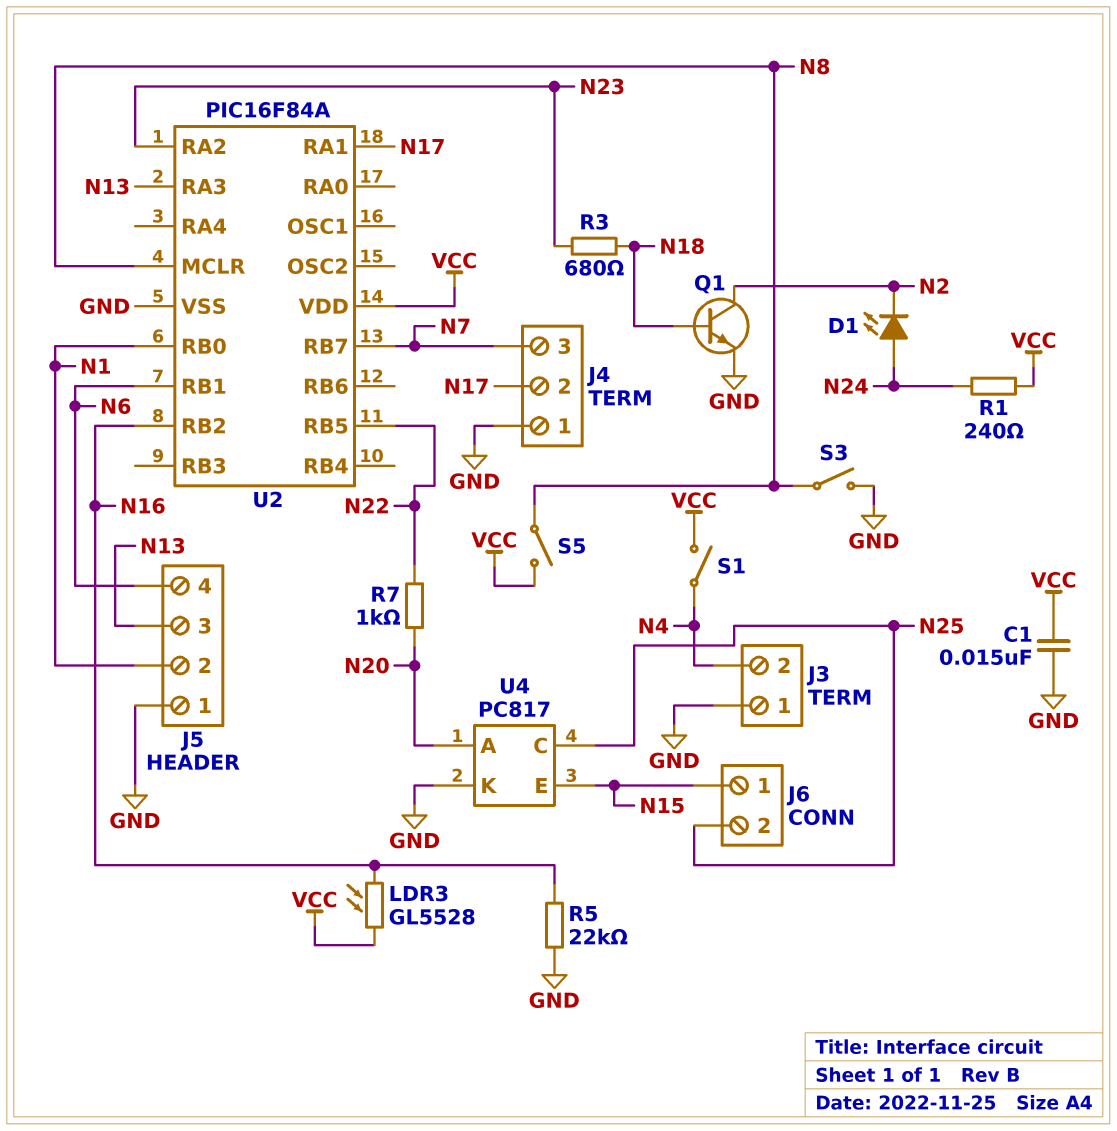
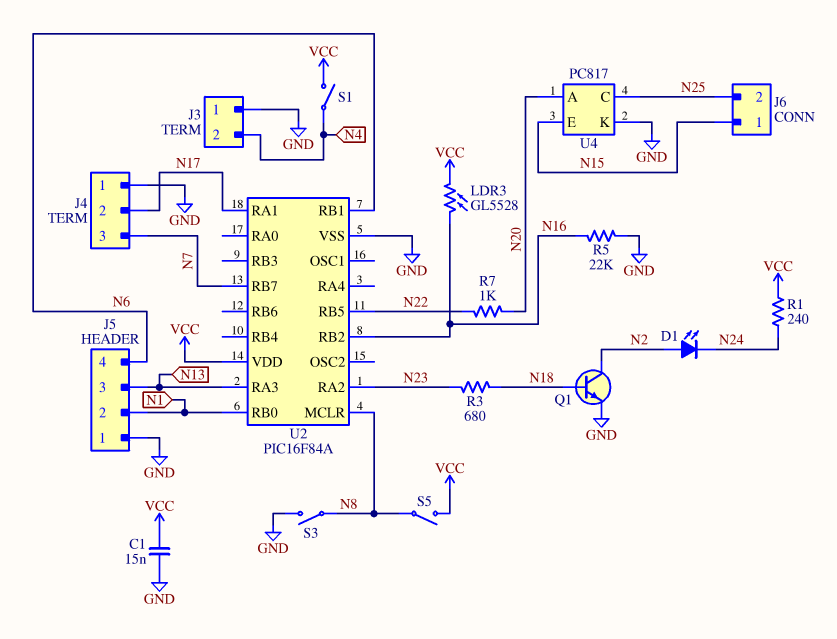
D1: LED (A N24, K N2) -> LED (A N2, K N24)

